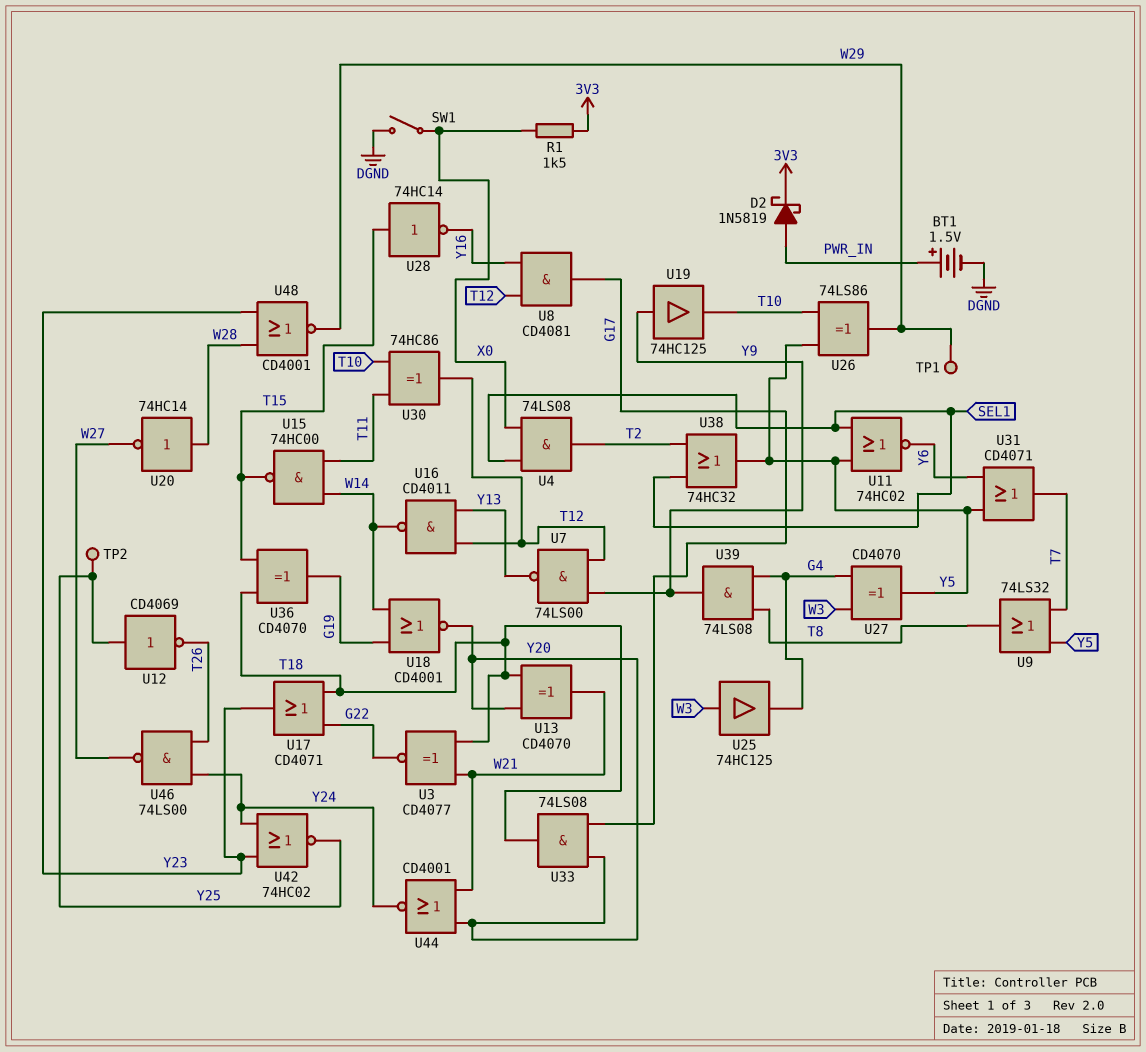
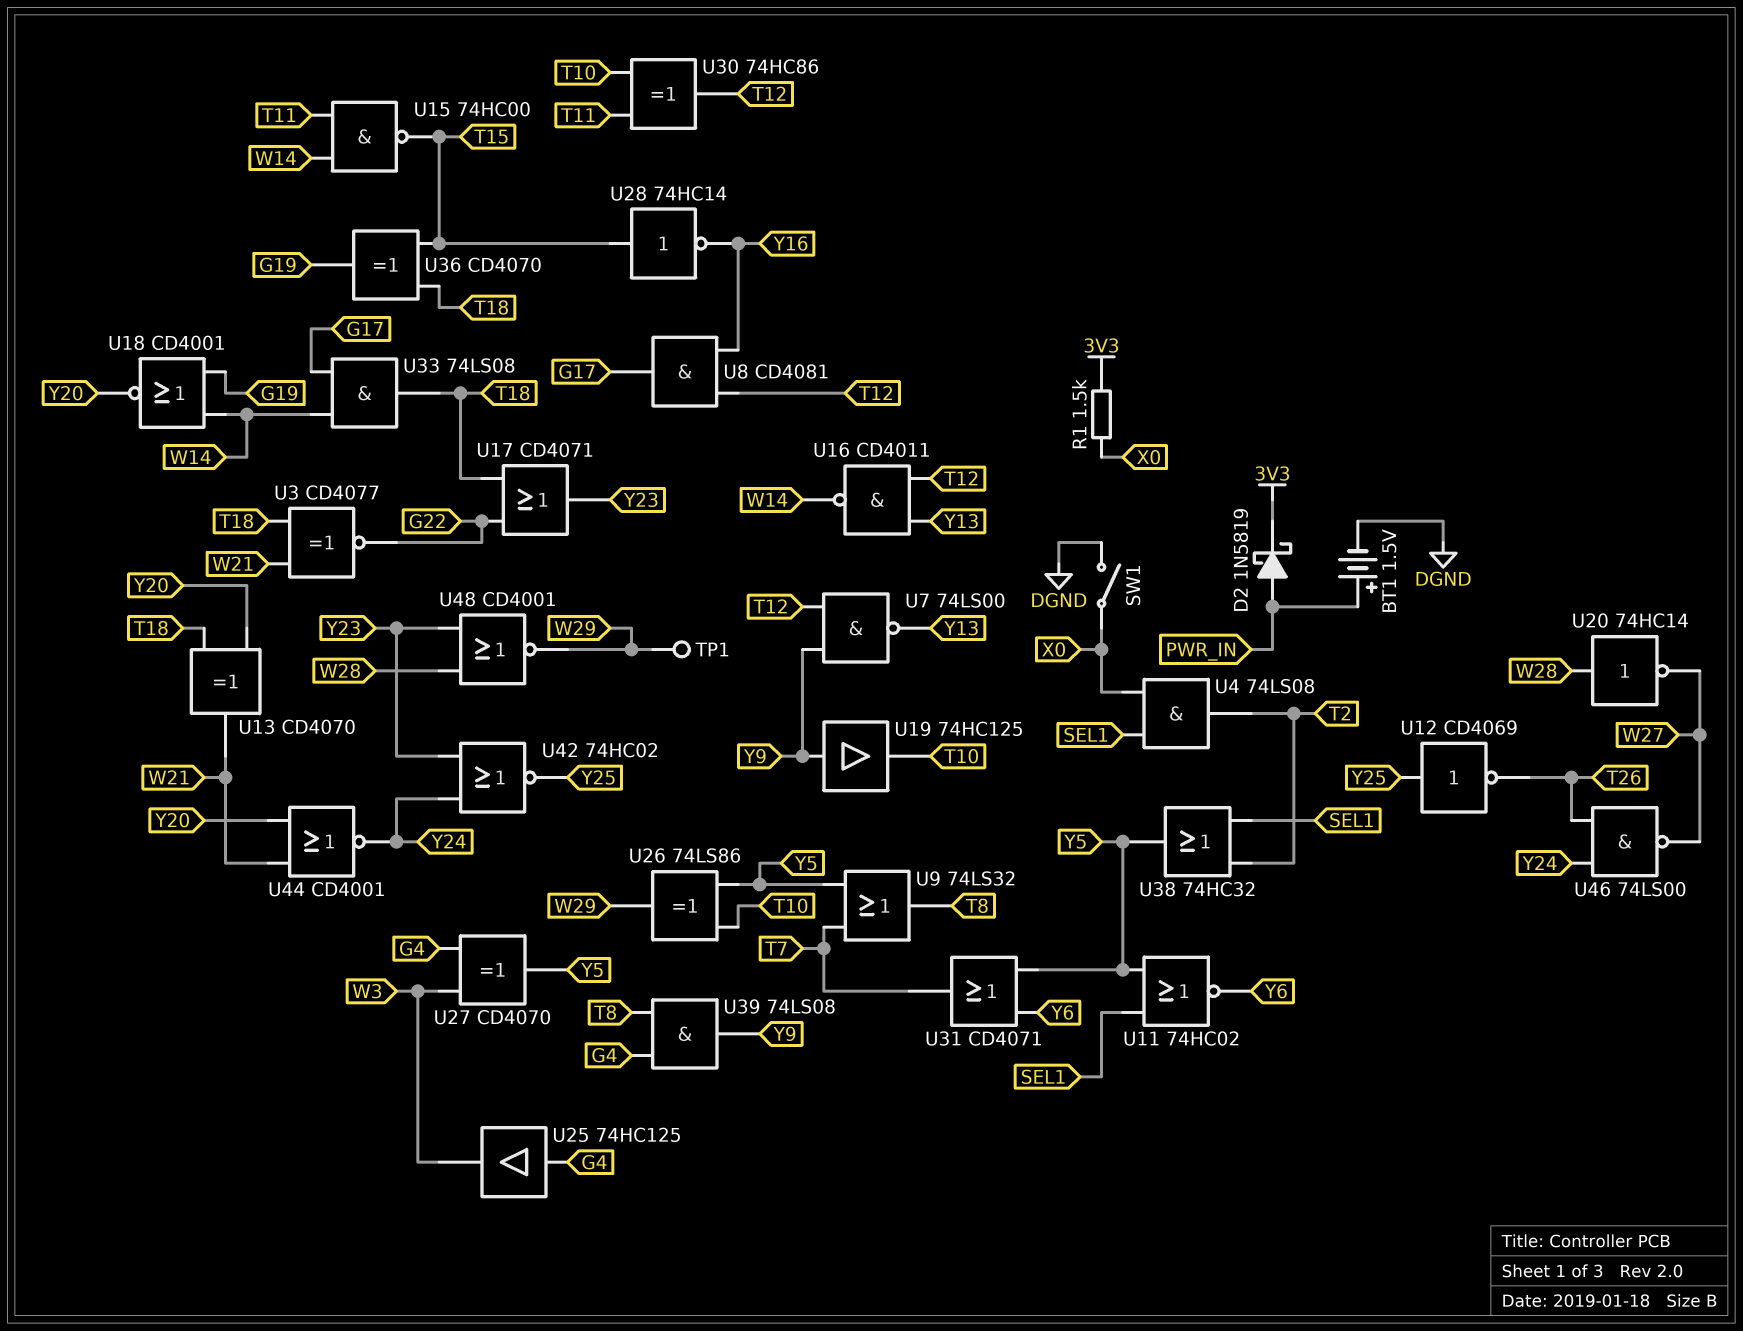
TP2: test point (Y25) -> none
U25: buffer 74HC125 (in W3, out G4) -> buffer 74HC125 (in G4, out W3)
U33: AND 74LS08 (in G17, in Y20, out T18) -> AND 74LS08 (in G17, in W14, out T18)

